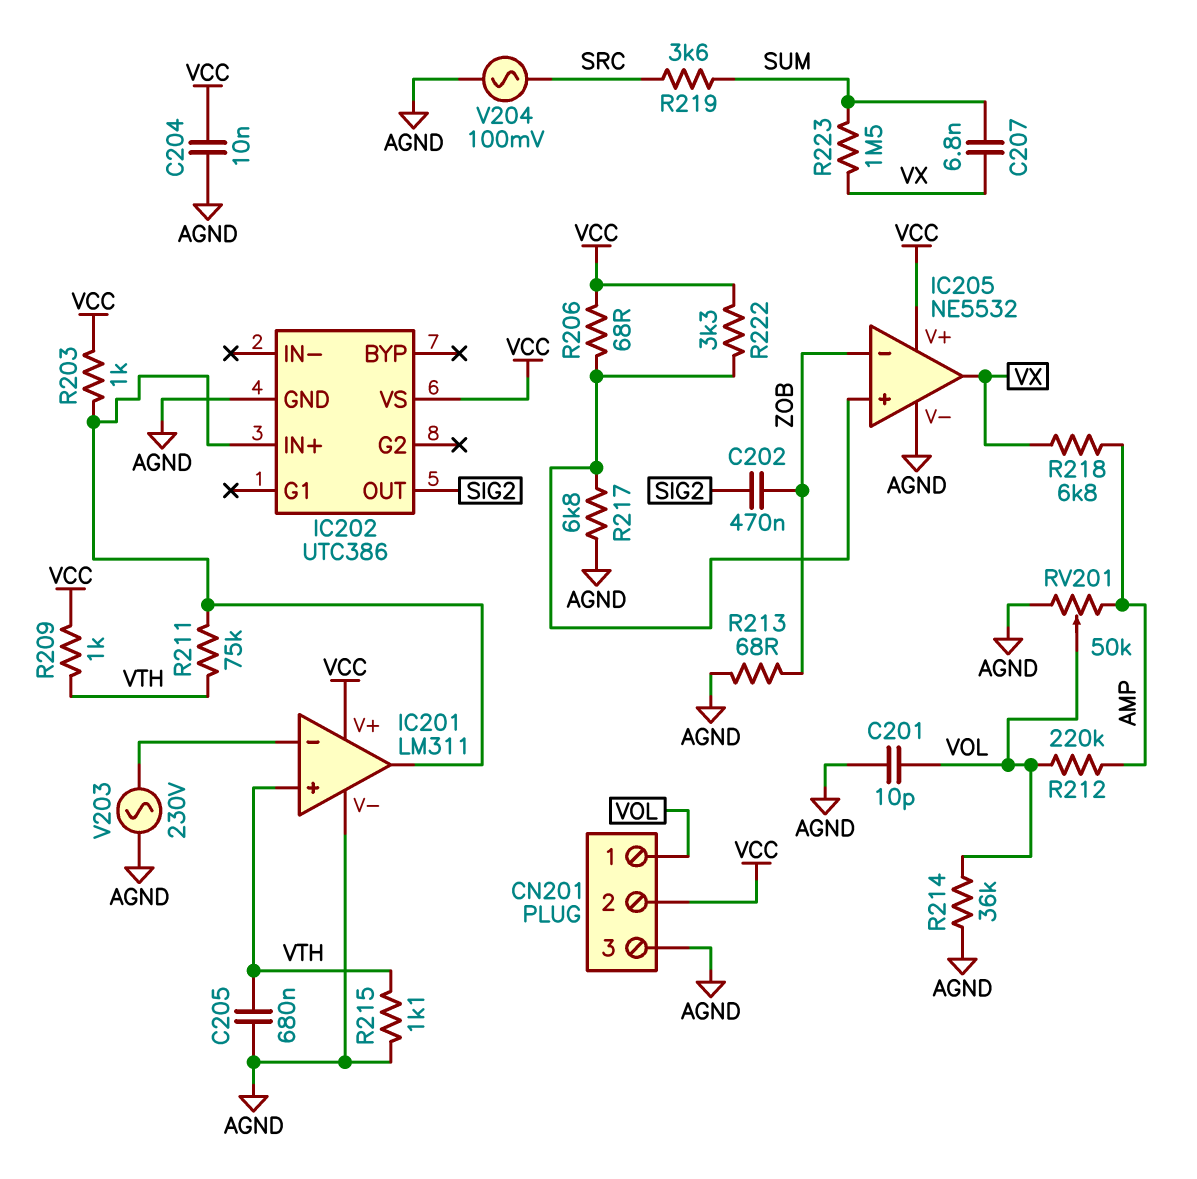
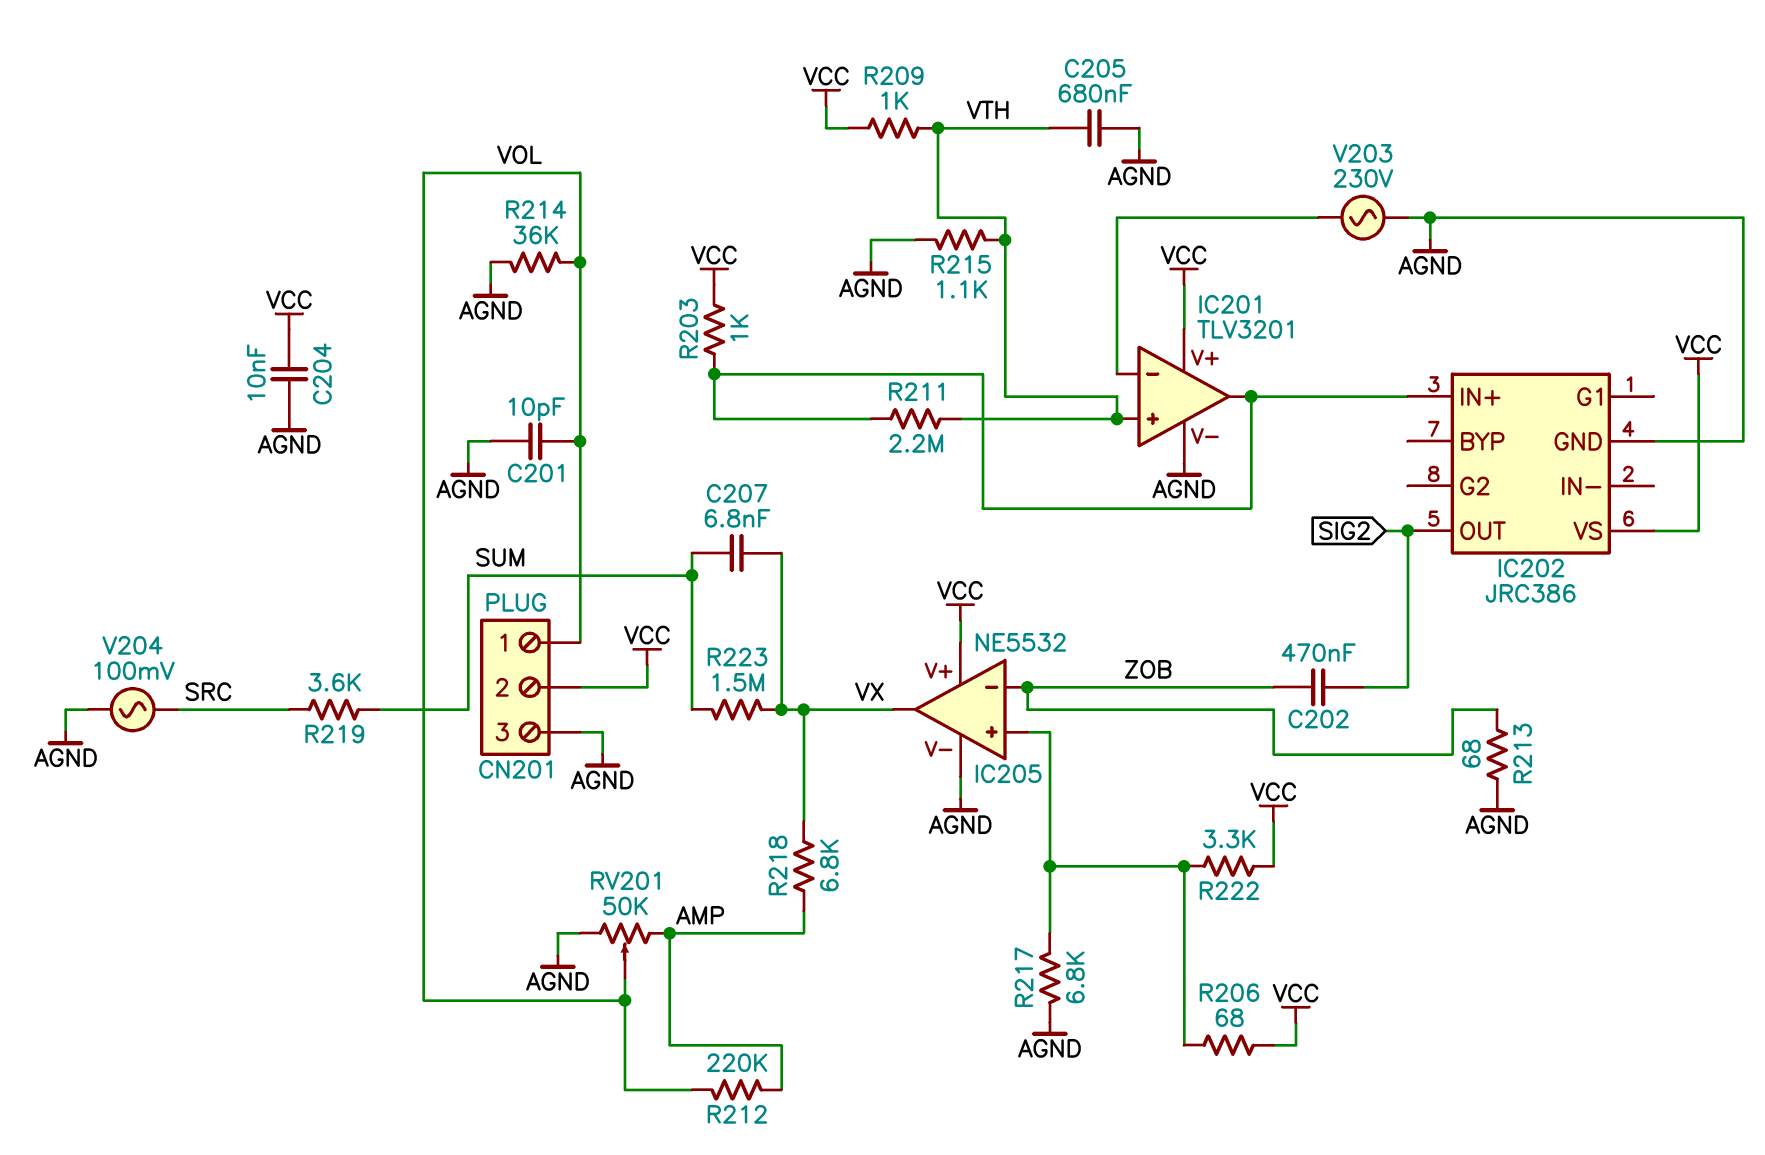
IC201: LM311 -> TLV3201
IC202: UTC386 -> JRC386
R211: 75k (IC201/out, VTH) -> 2.2M (IC201/out, VTH)

